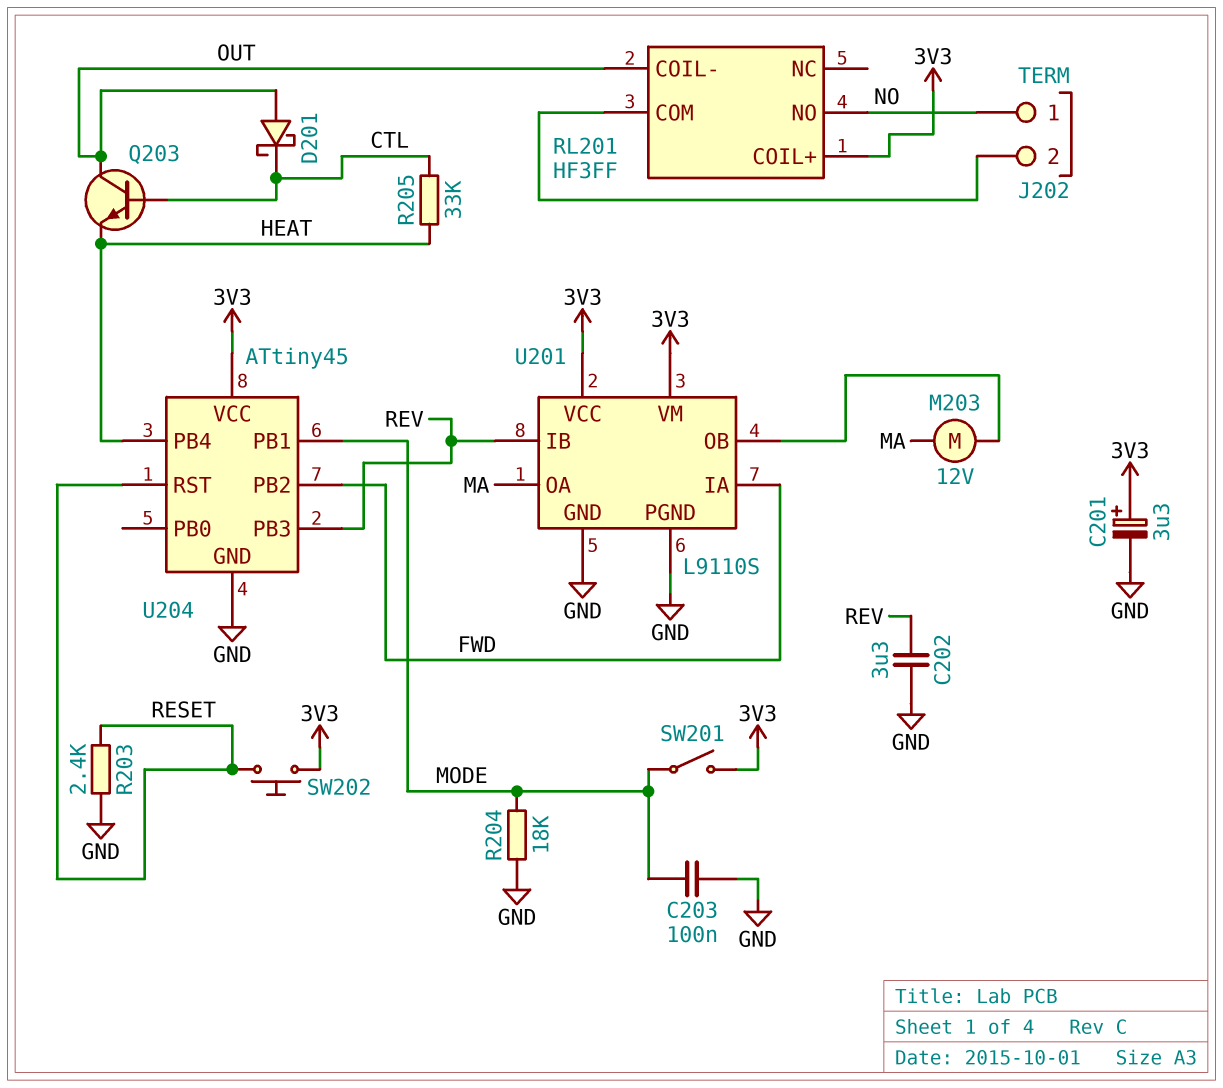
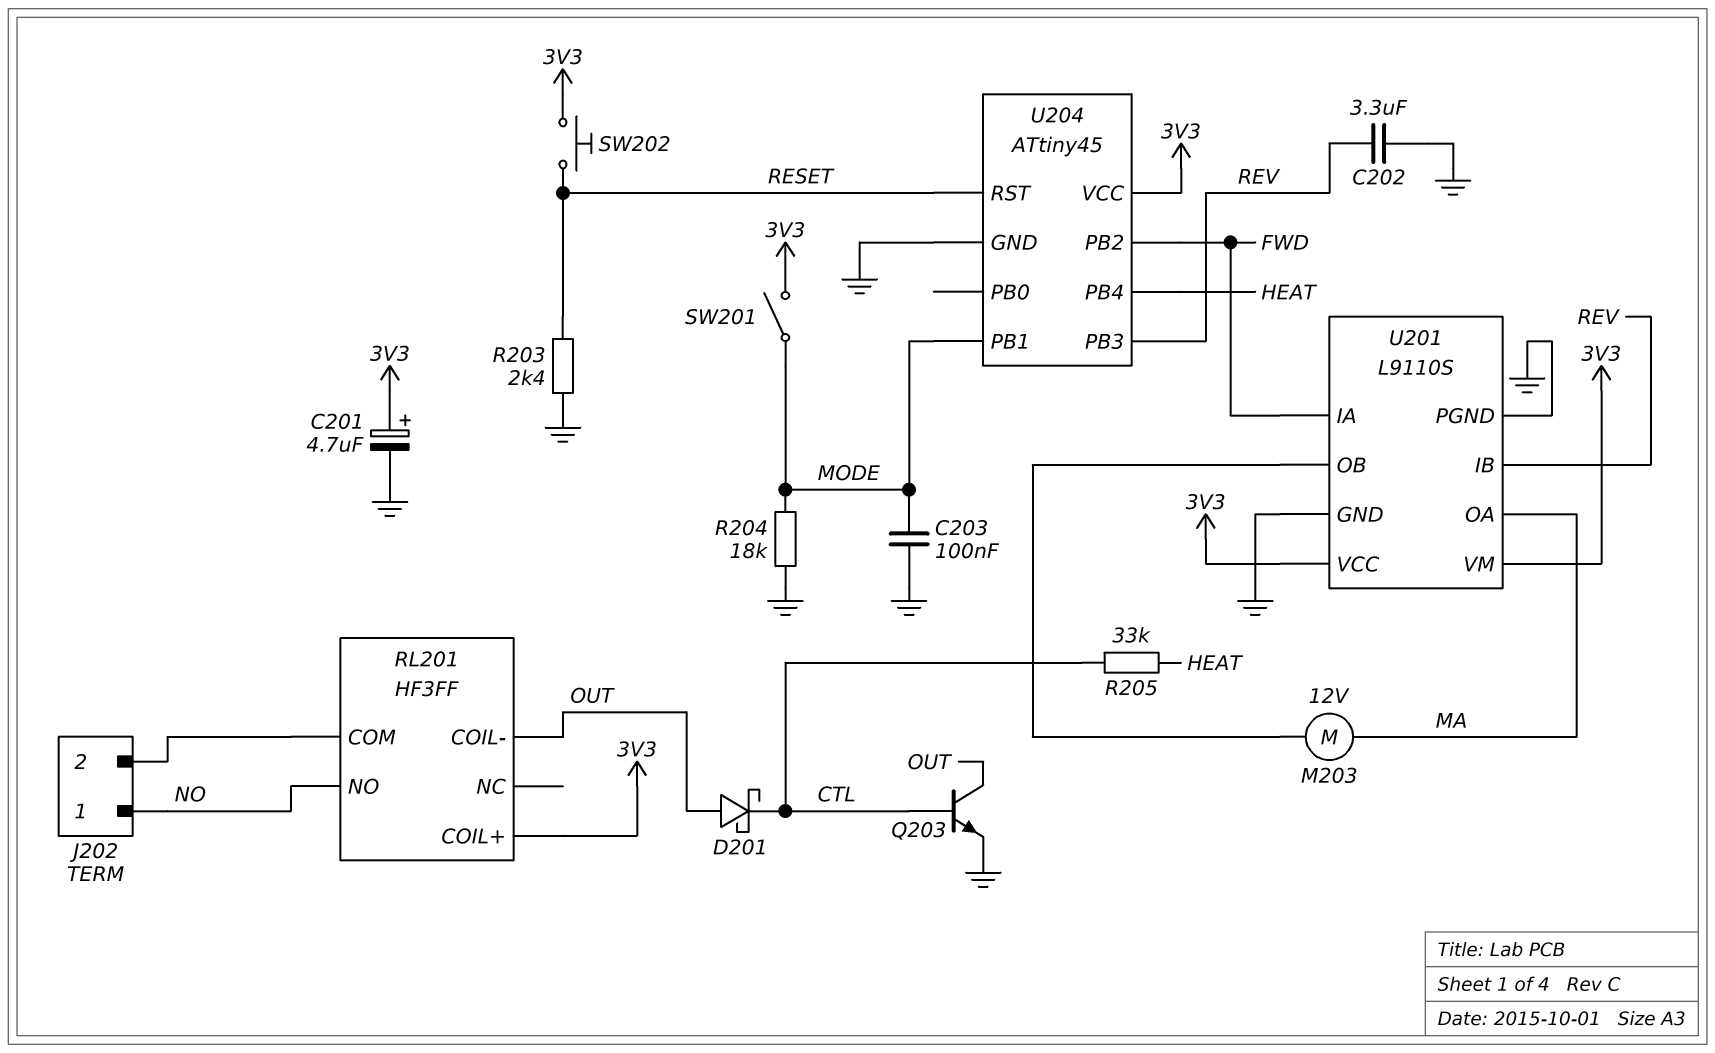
C201: 3.3uF (plus 3V3, minus GND) -> 4.7uF (plus 3V3, minus GND)
Q203: NPN (B CTL, C OUT, E HEAT) -> NPN (B CTL, C OUT, E GND)

